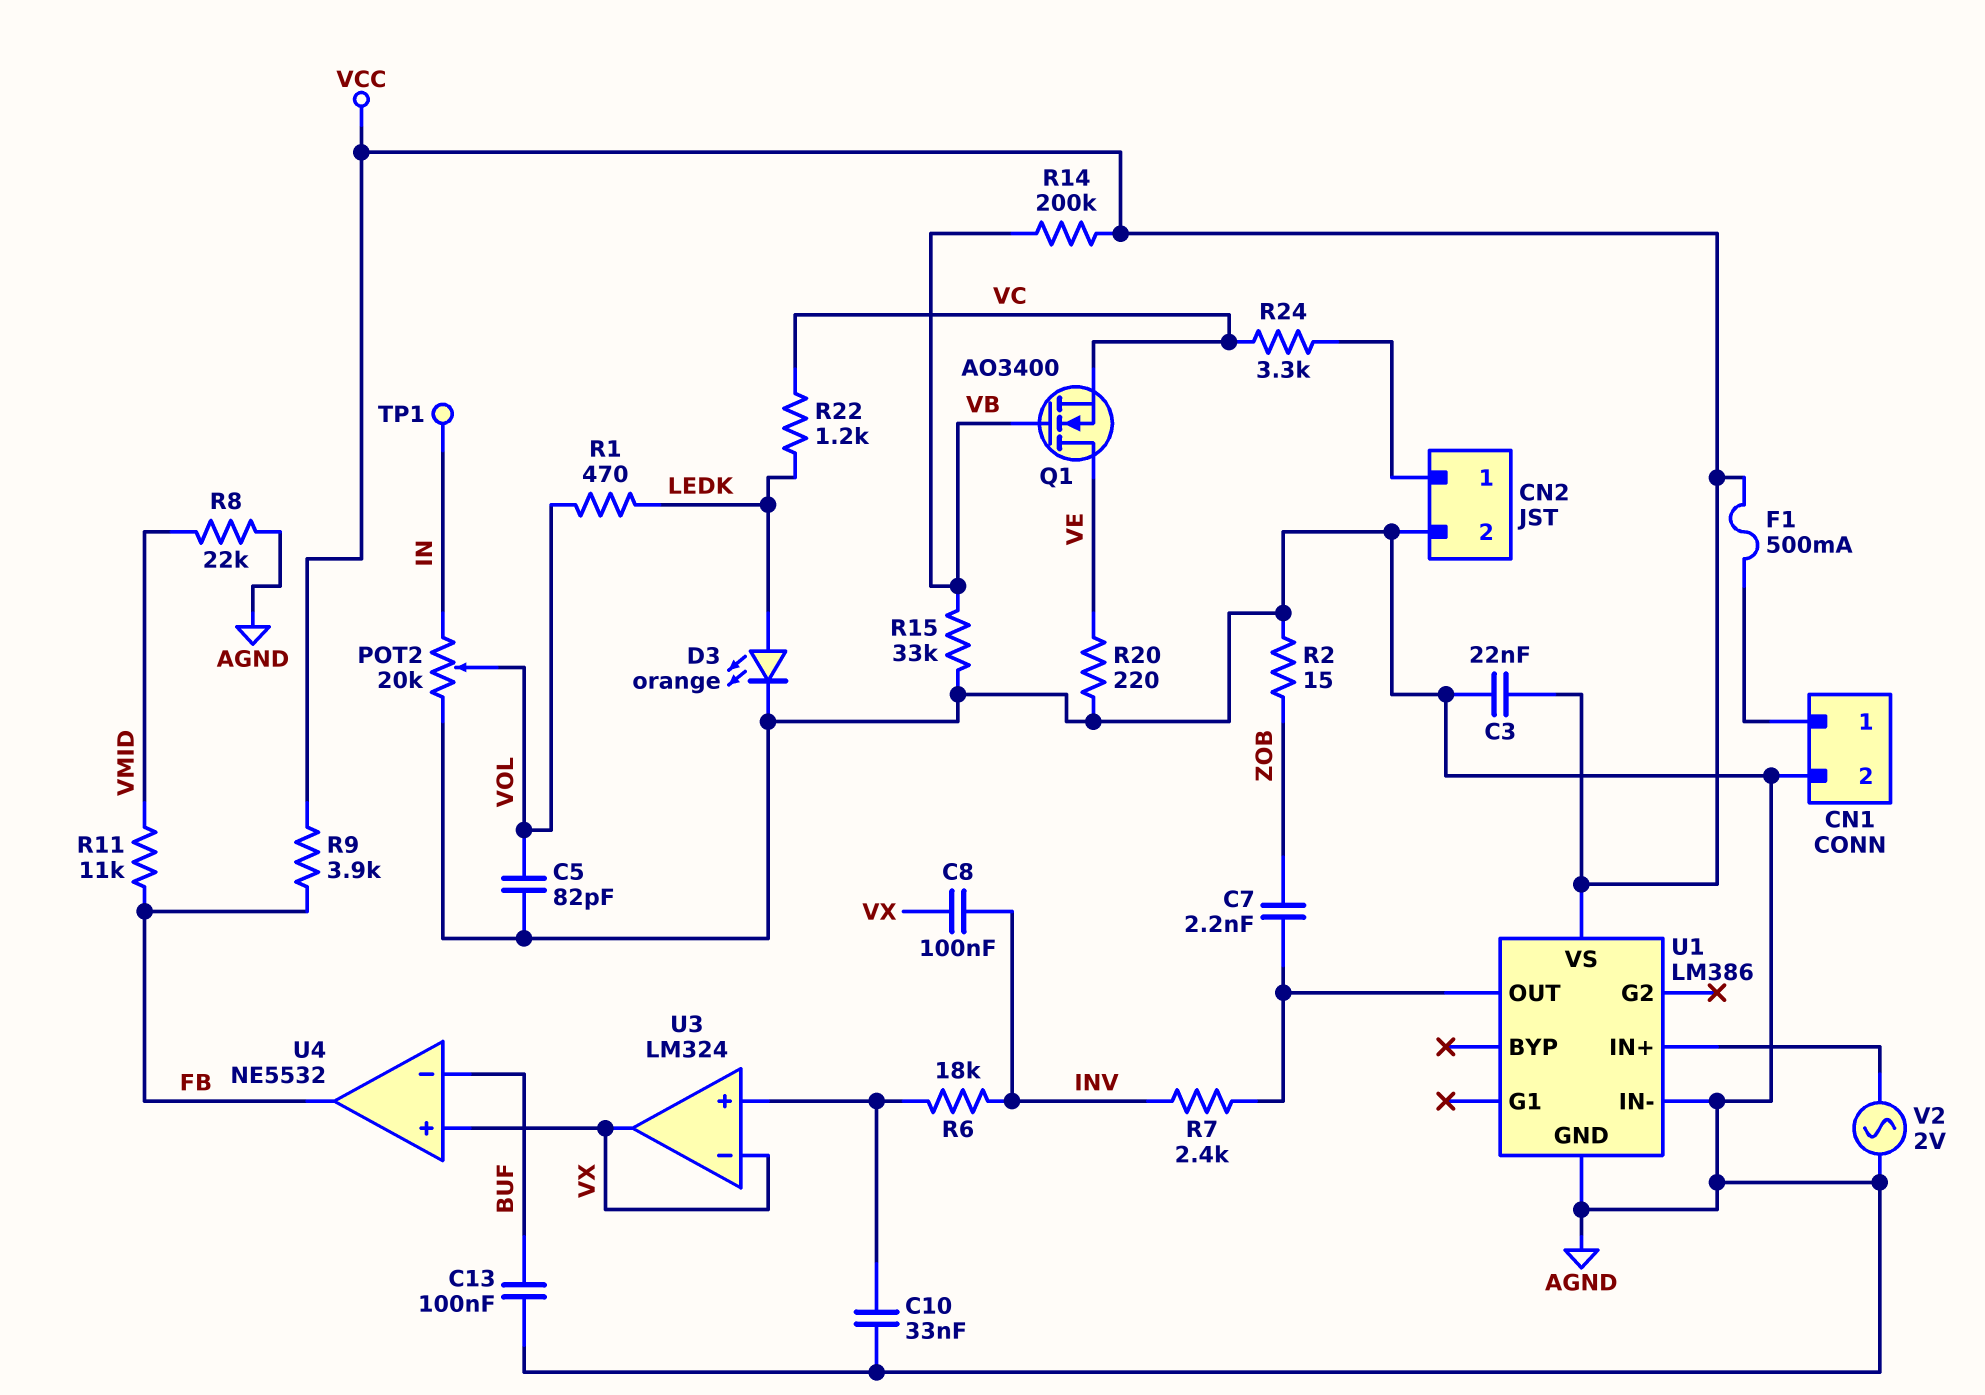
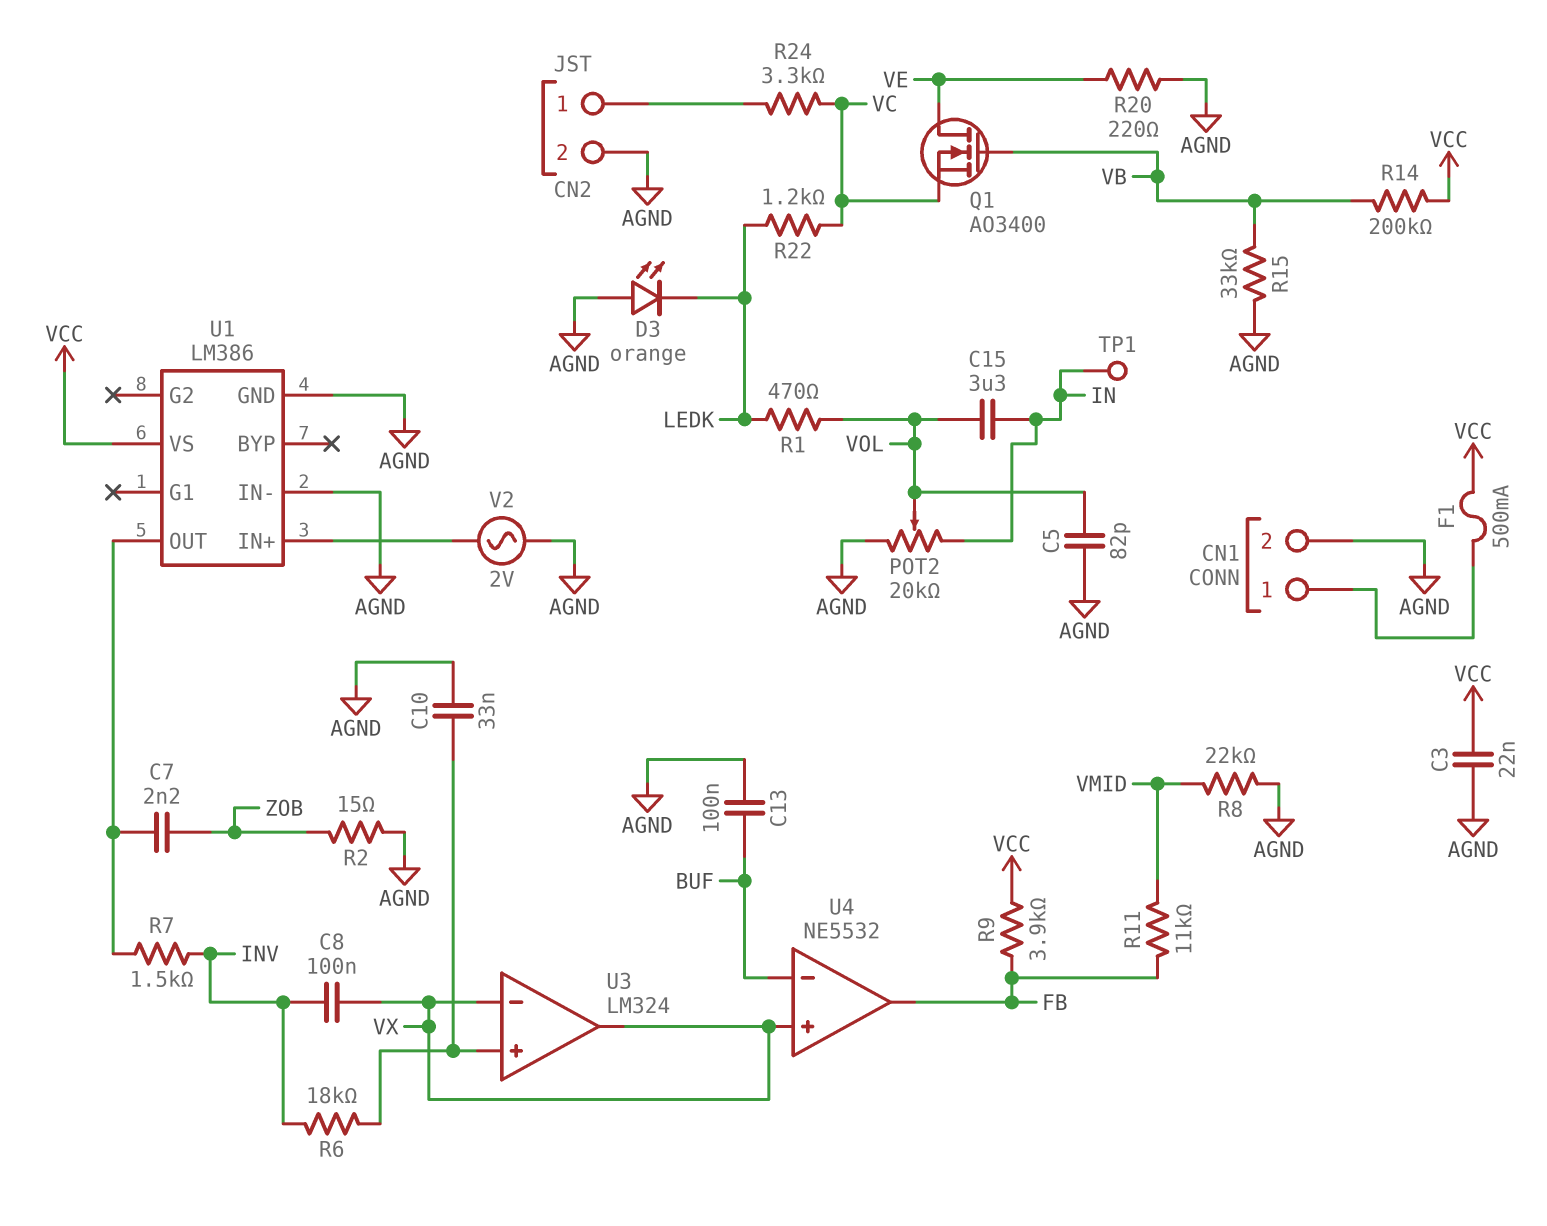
C15: none -> 3.3uF (IN, VOL)
D3: LED orange (A LEDK, K AGND) -> LED orange (A AGND, K LEDK)
R7: 2.4k (INV, U1/OUT) -> 1.5k (INV, U1/OUT)

